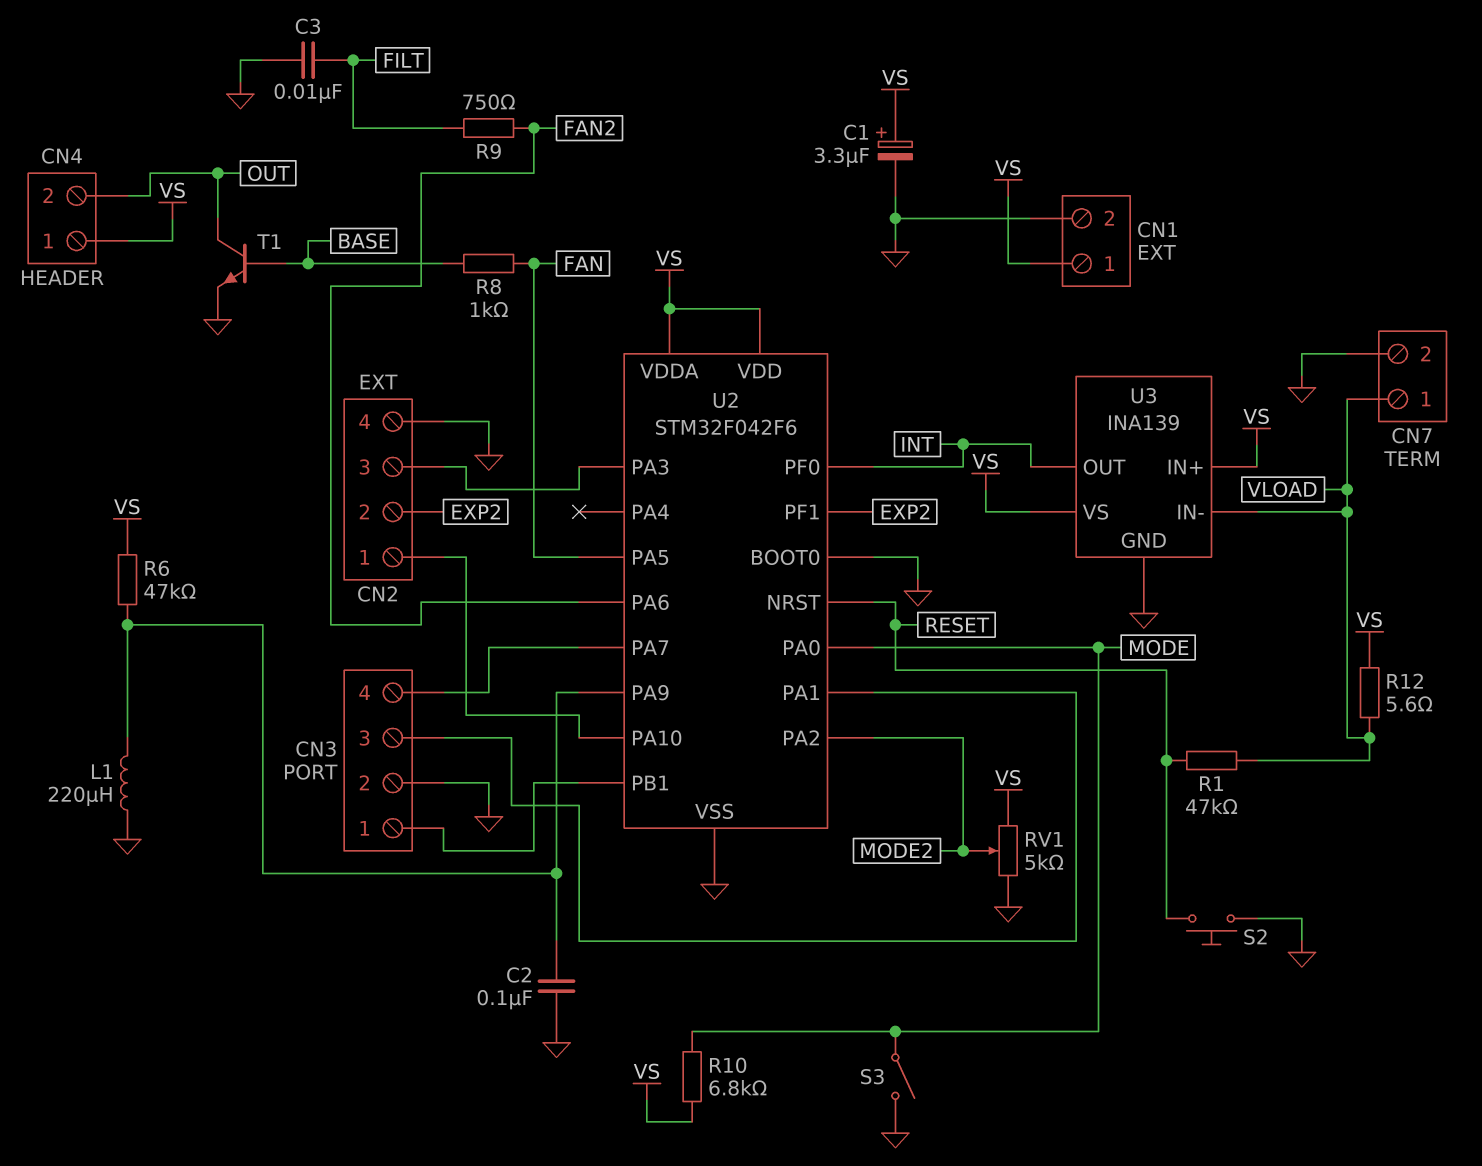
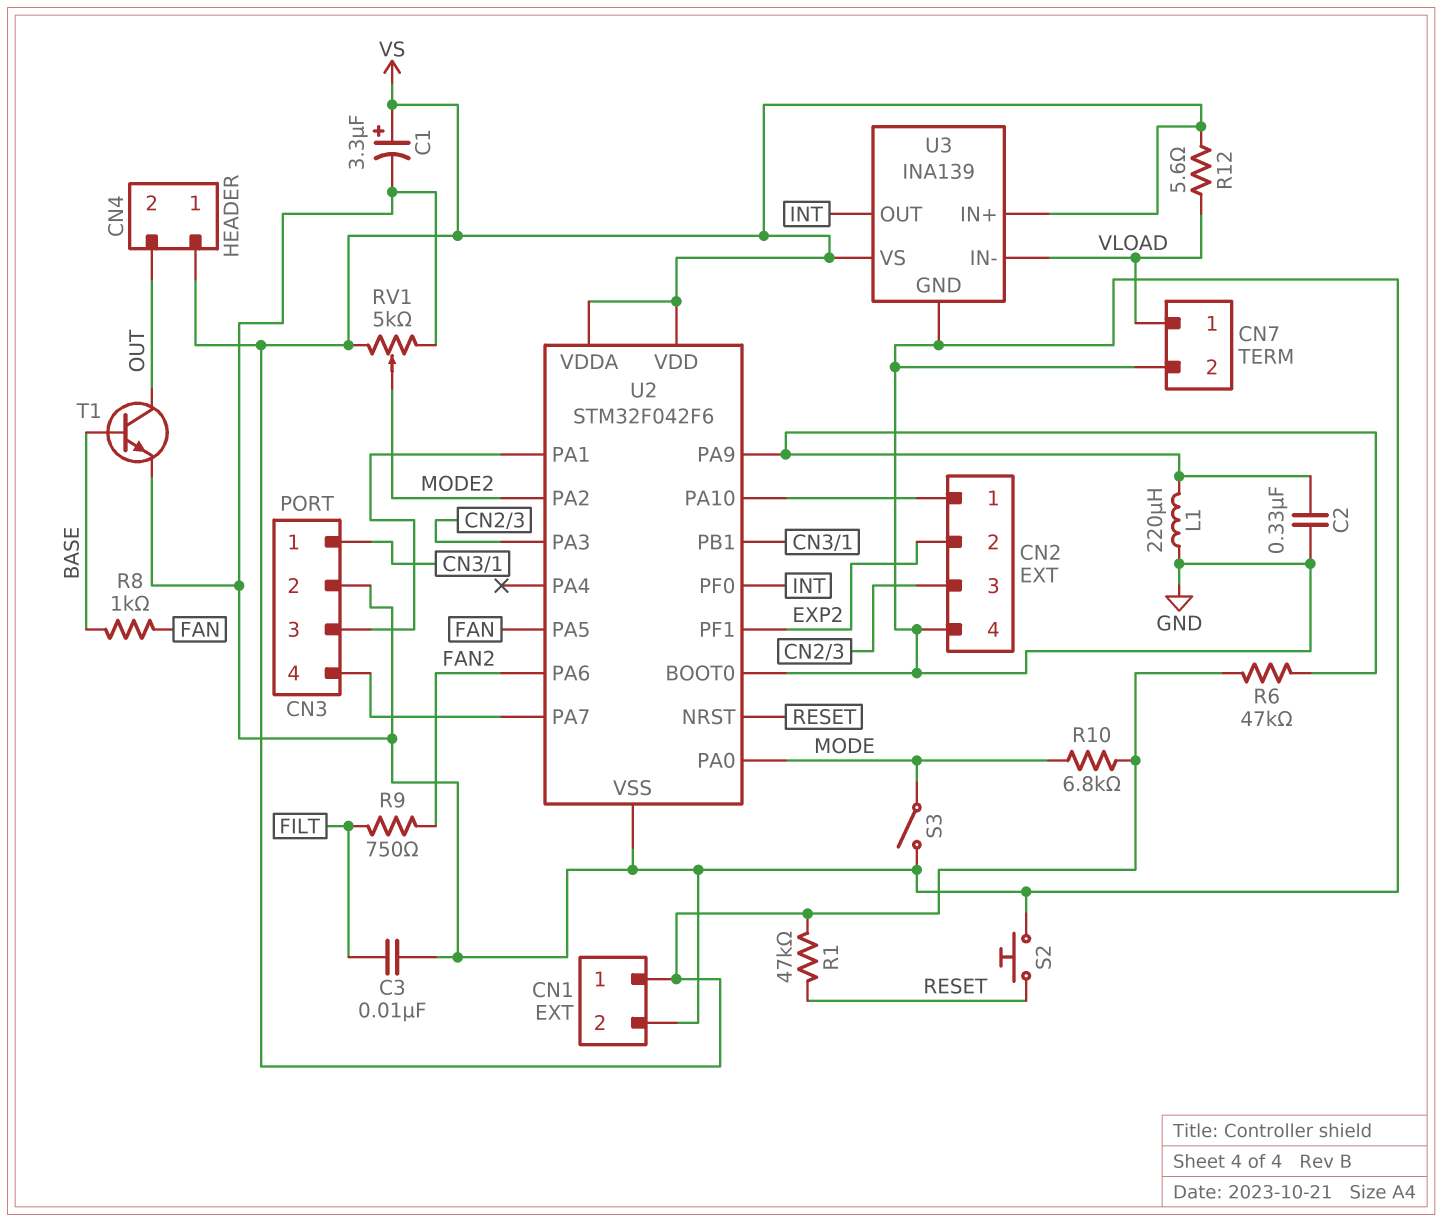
C2: 100nF (GND, U2/PA9) -> 330nF (GND, U2/PA9)
R1: 47k (RESET, VLOAD) -> 47k (RESET, VS)

